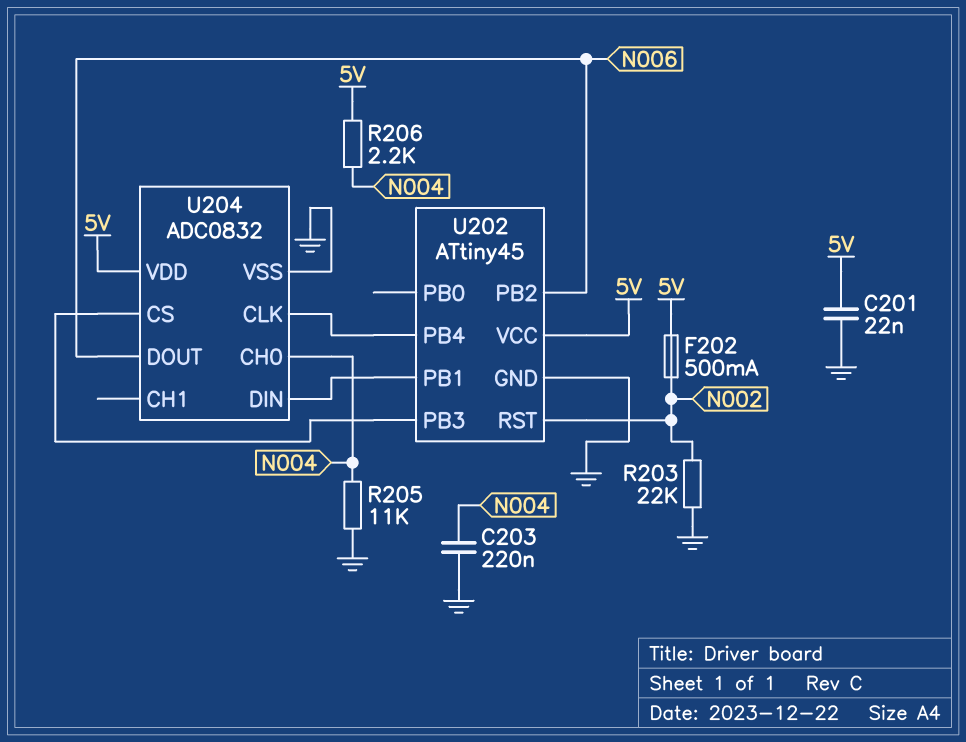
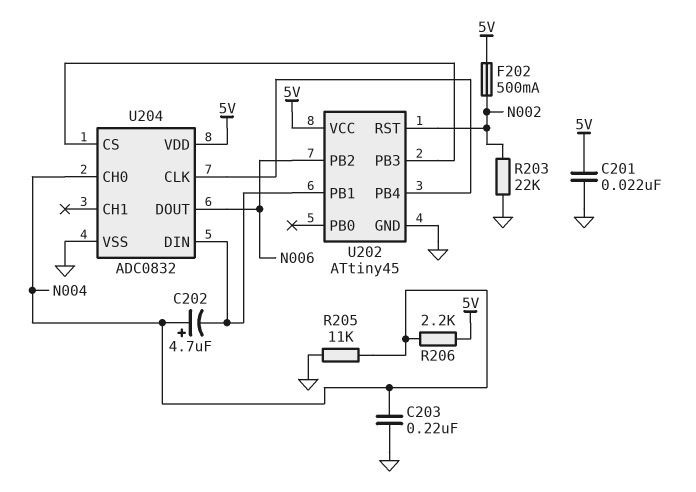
C202: none -> 4.7uF (plus N004, minus U202/PB1)

